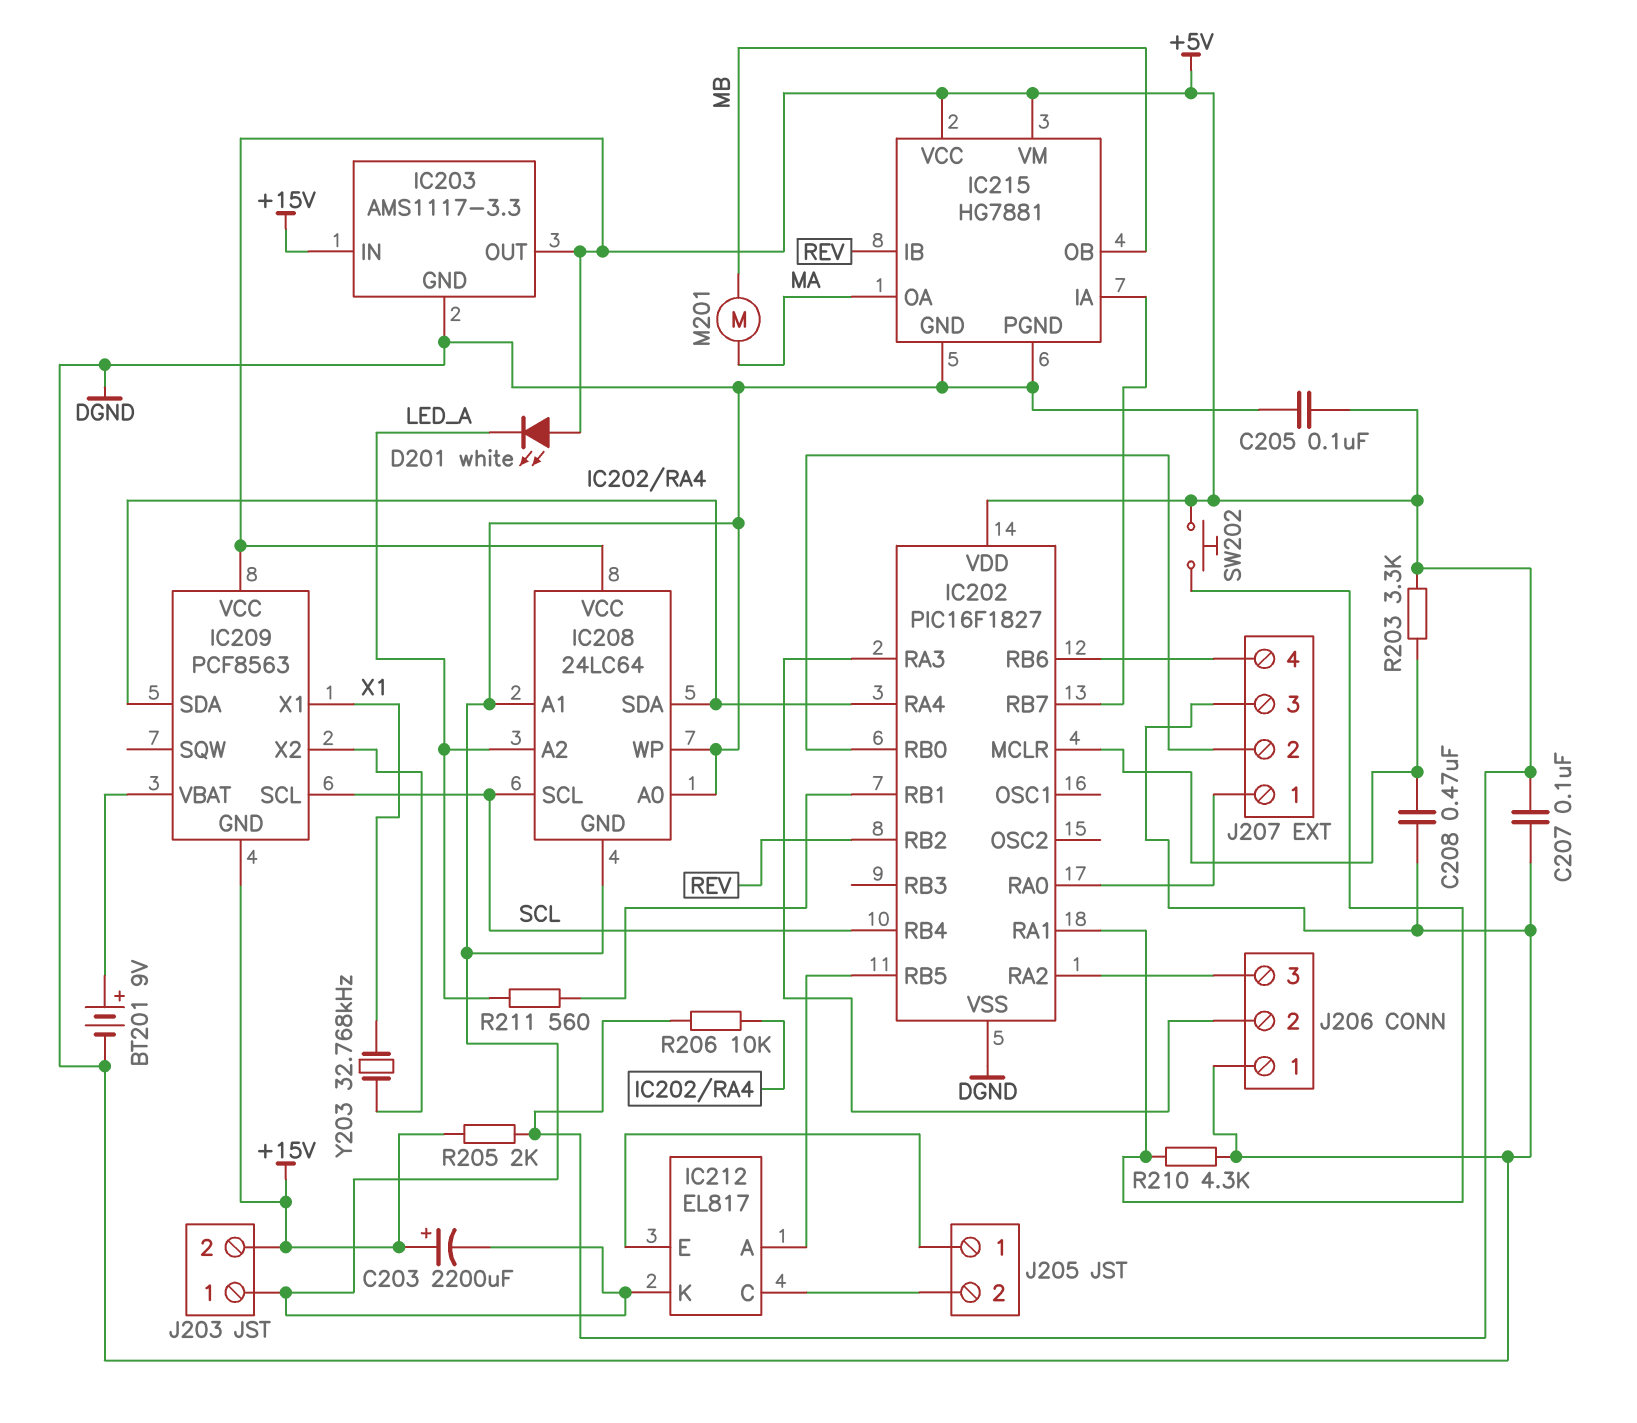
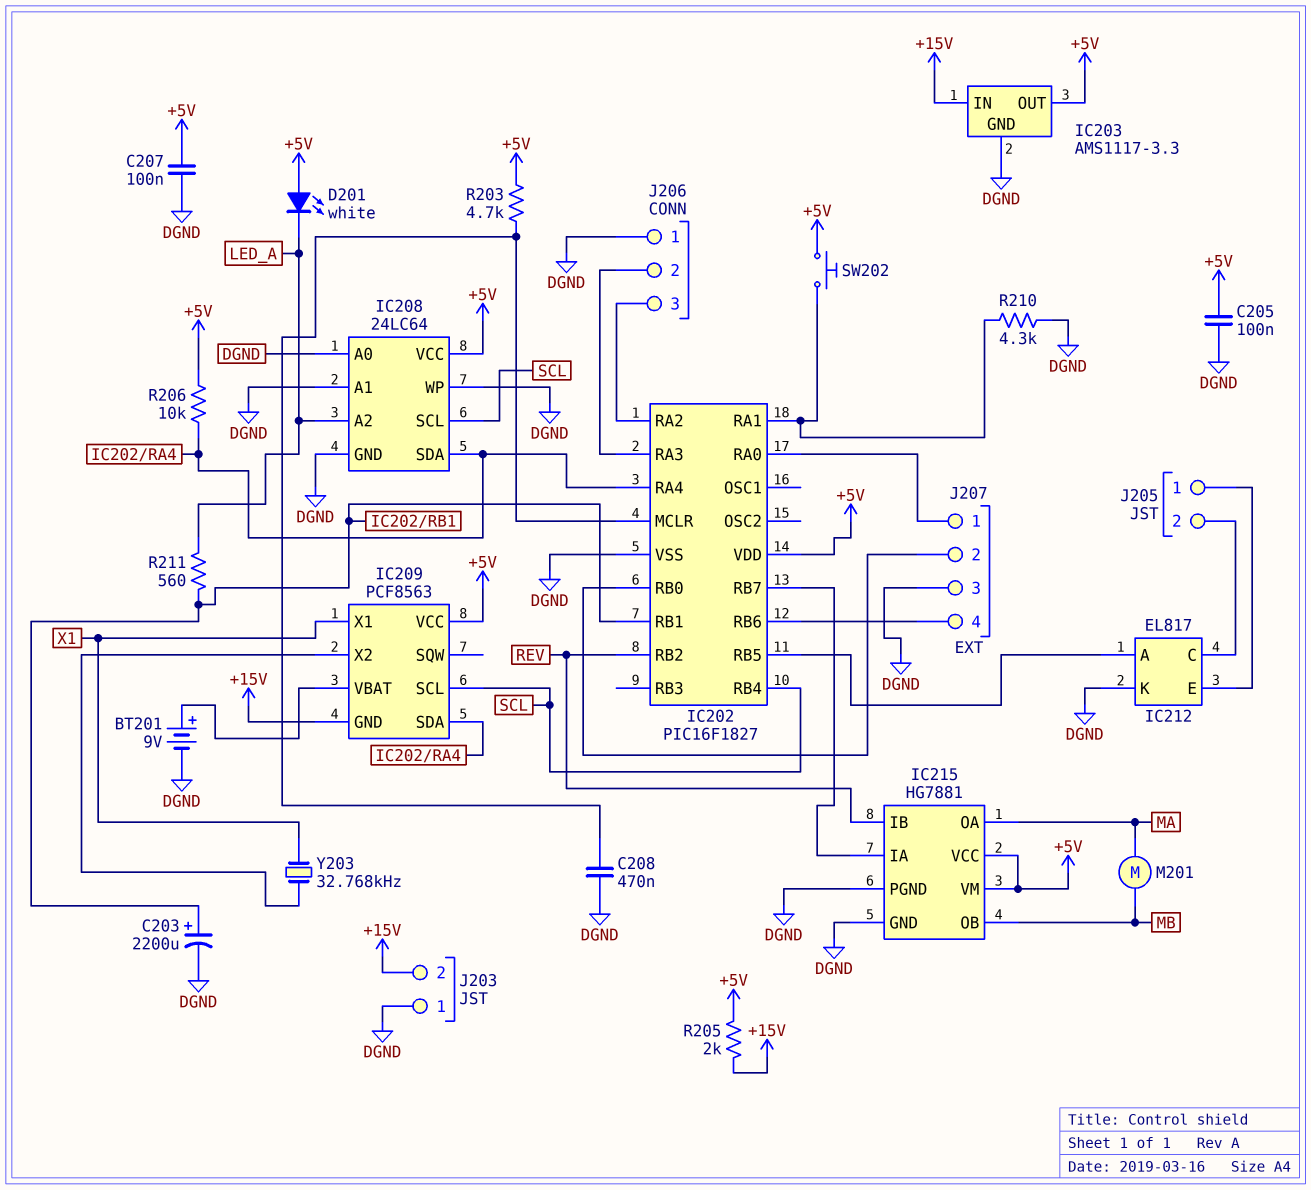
C203: 2200uF (plus +15V, minus DGND) -> 2200uF (plus IC202/RB1, minus DGND)
R203: 3.3k (+5V, IC202/MCLR) -> 4.7k (+5V, IC202/MCLR)

